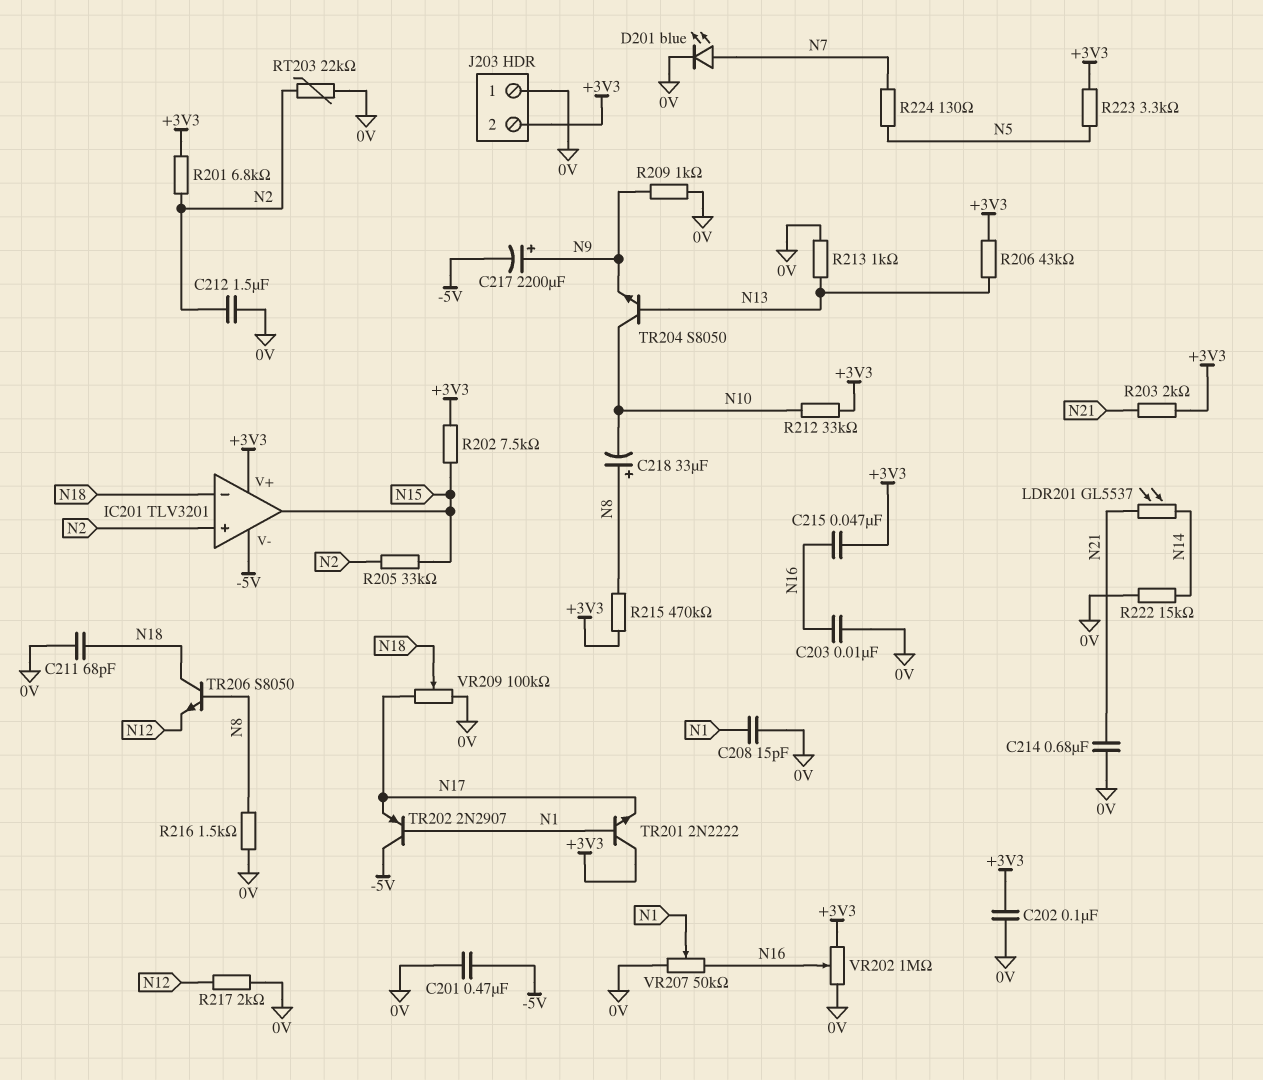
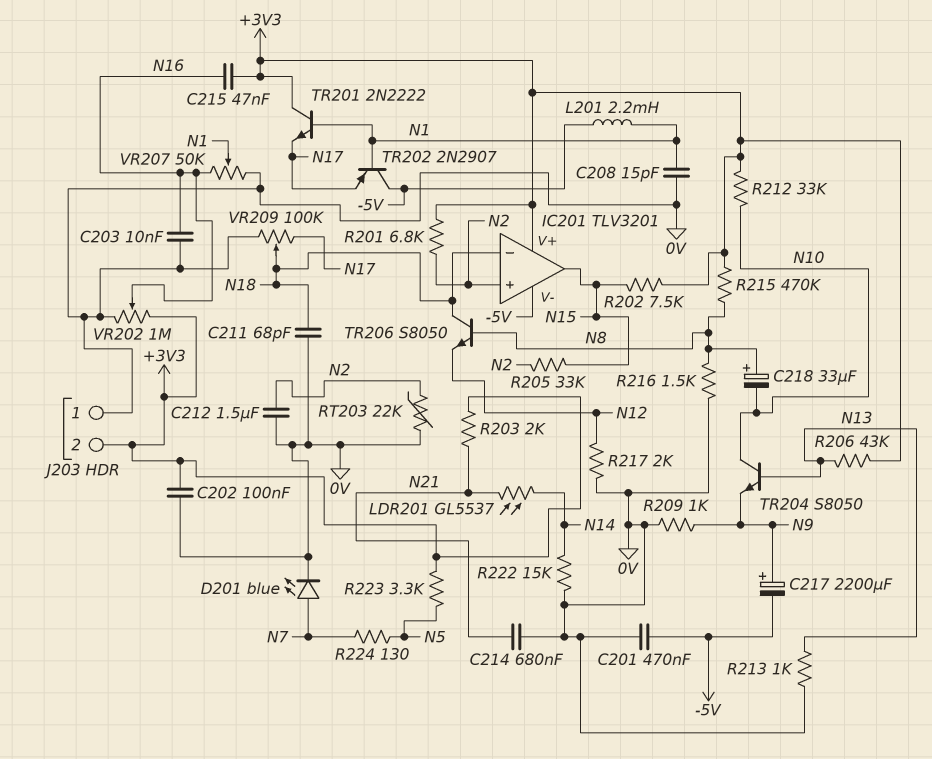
L201: none -> 2.2mH (-5V, N1)

